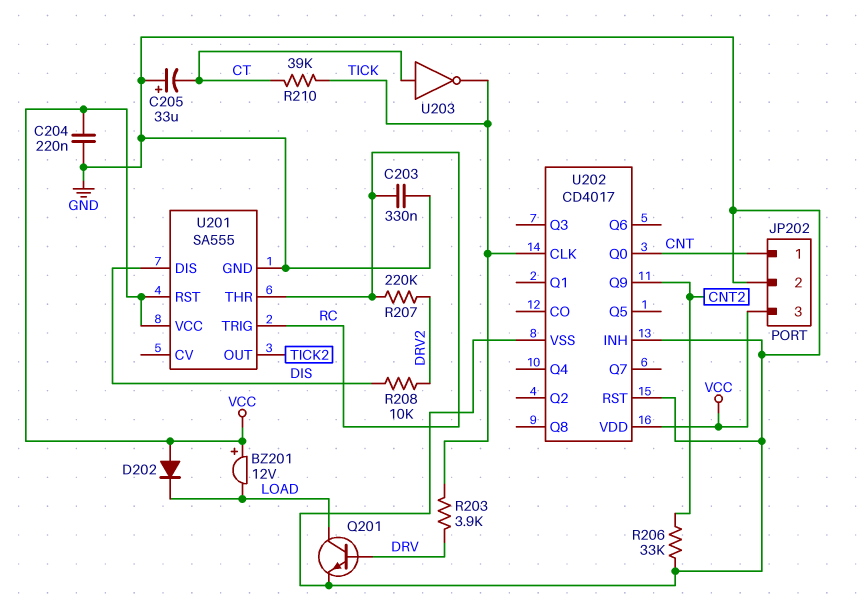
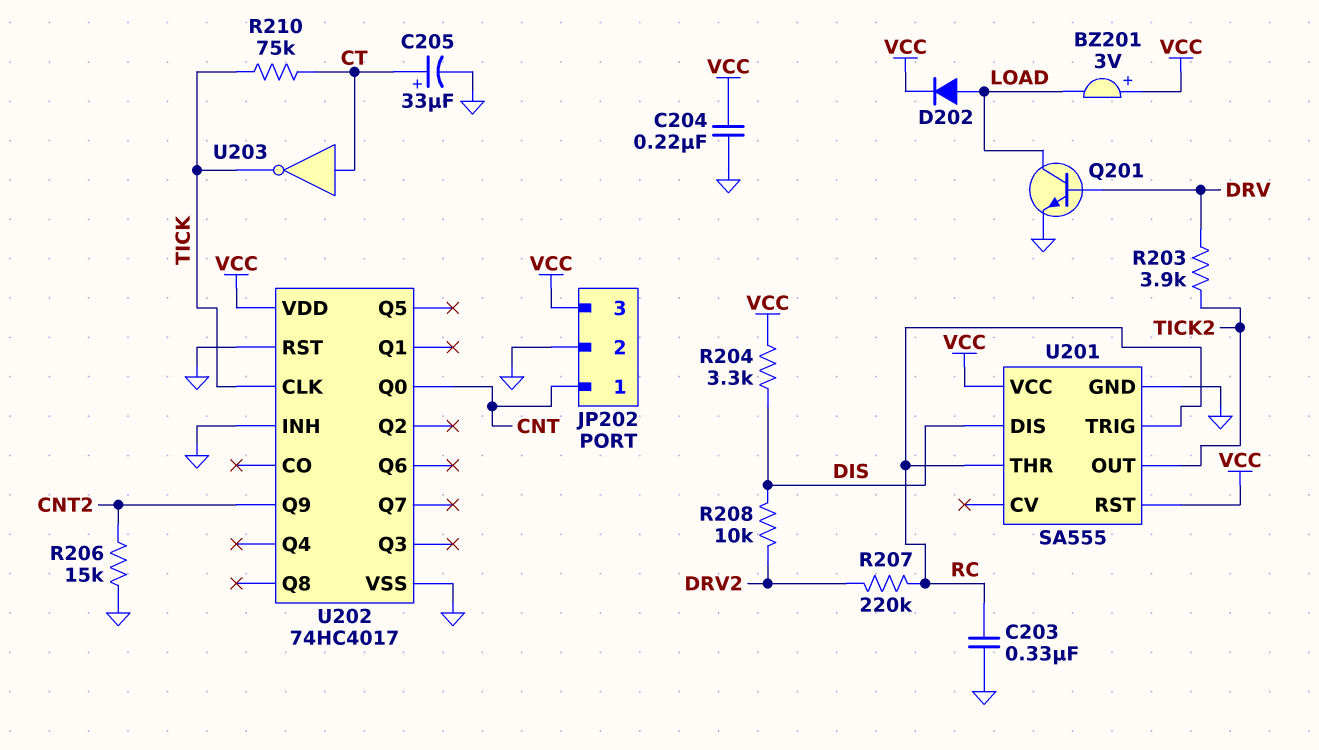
BZ201: buzzer 12V (plus VCC, minus LOAD) -> buzzer 3V (plus VCC, minus LOAD)
C205: 33uF (plus GND, minus CT) -> 33uF (plus CT, minus GND)
D202: diode (A VCC, K LOAD) -> diode (A LOAD, K VCC)
R203: 3.9k (DRV, TICK) -> 3.9k (DRV, TICK2)
R204: none -> 3.3k (DIS, VCC)
R206: 33k (CNT2, GND) -> 15k (CNT2, GND)
R210: 39k (CT, TICK) -> 75k (CT, TICK)
U202: CD4017 -> 74HC4017

